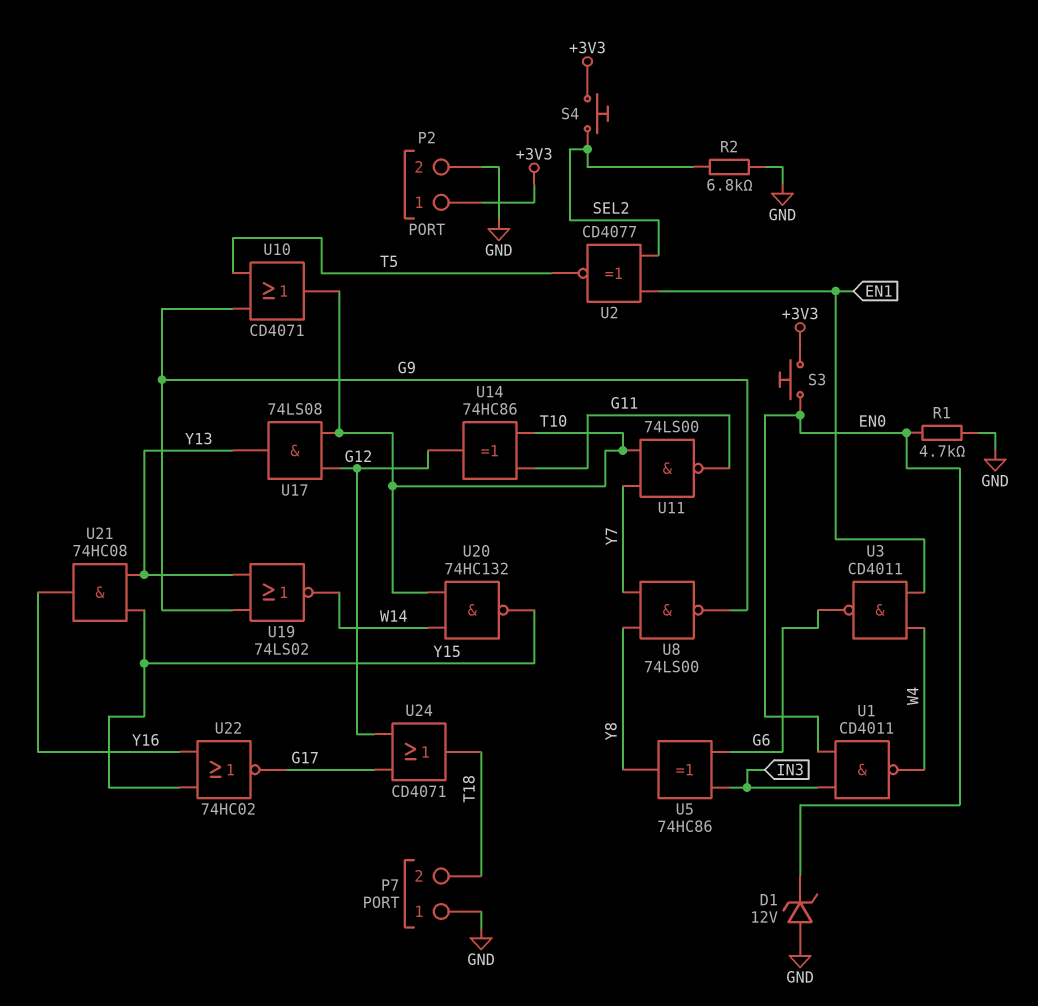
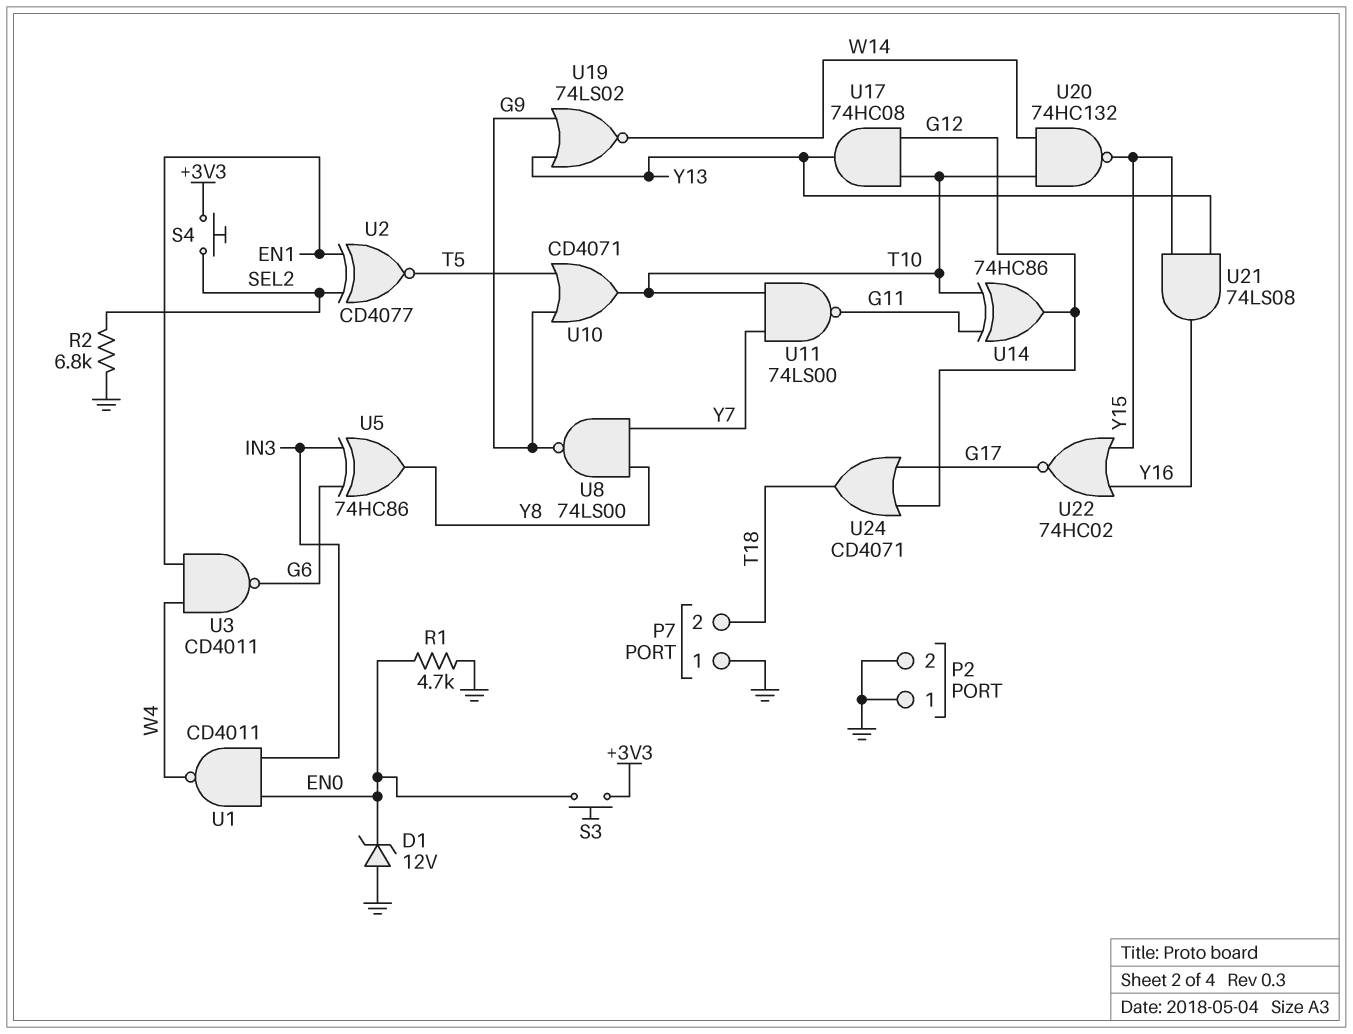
P2 pin 1: +3V3 -> GND
U17: AND 74LS08 (in G12, in T10, out Y13) -> AND 74HC08 (in G12, in T10, out Y13)
U21: AND 74HC08 (in Y13, in Y15, out Y16) -> AND 74LS08 (in Y13, in Y15, out Y16)

